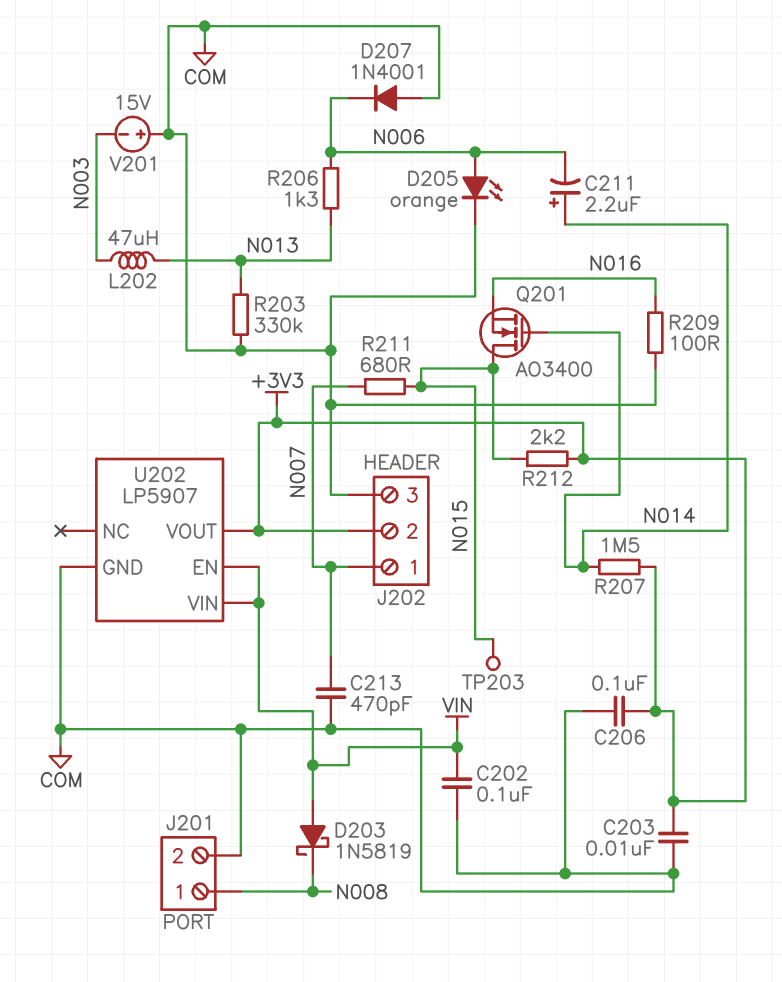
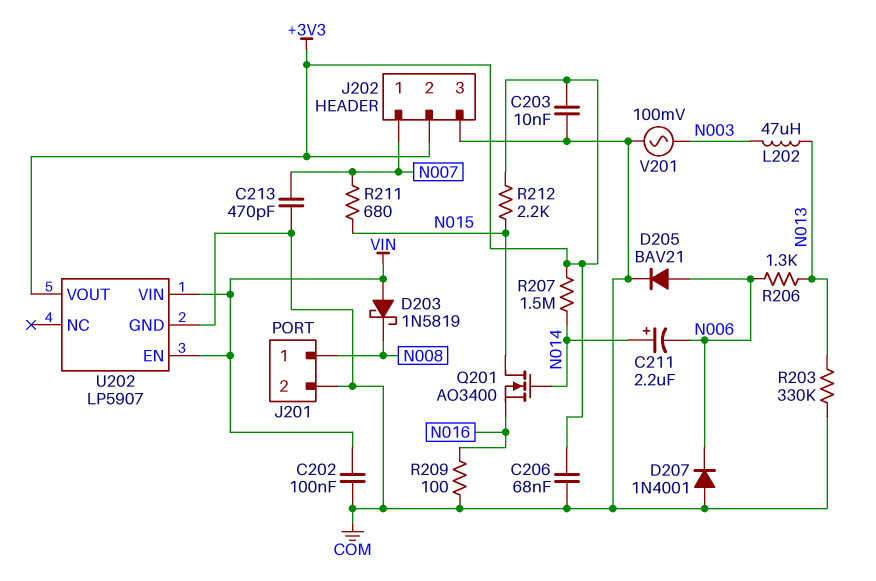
C206: 100nF (+3V3, COM) -> 68nF (+3V3, COM)
D205: LED orange (A N006, K COM) -> diode BAV21 (A N006, K COM)
TP203: test point (N015) -> none
V201: 15V (plus COM, minus N003) -> AC 100mV (COM, N003)

